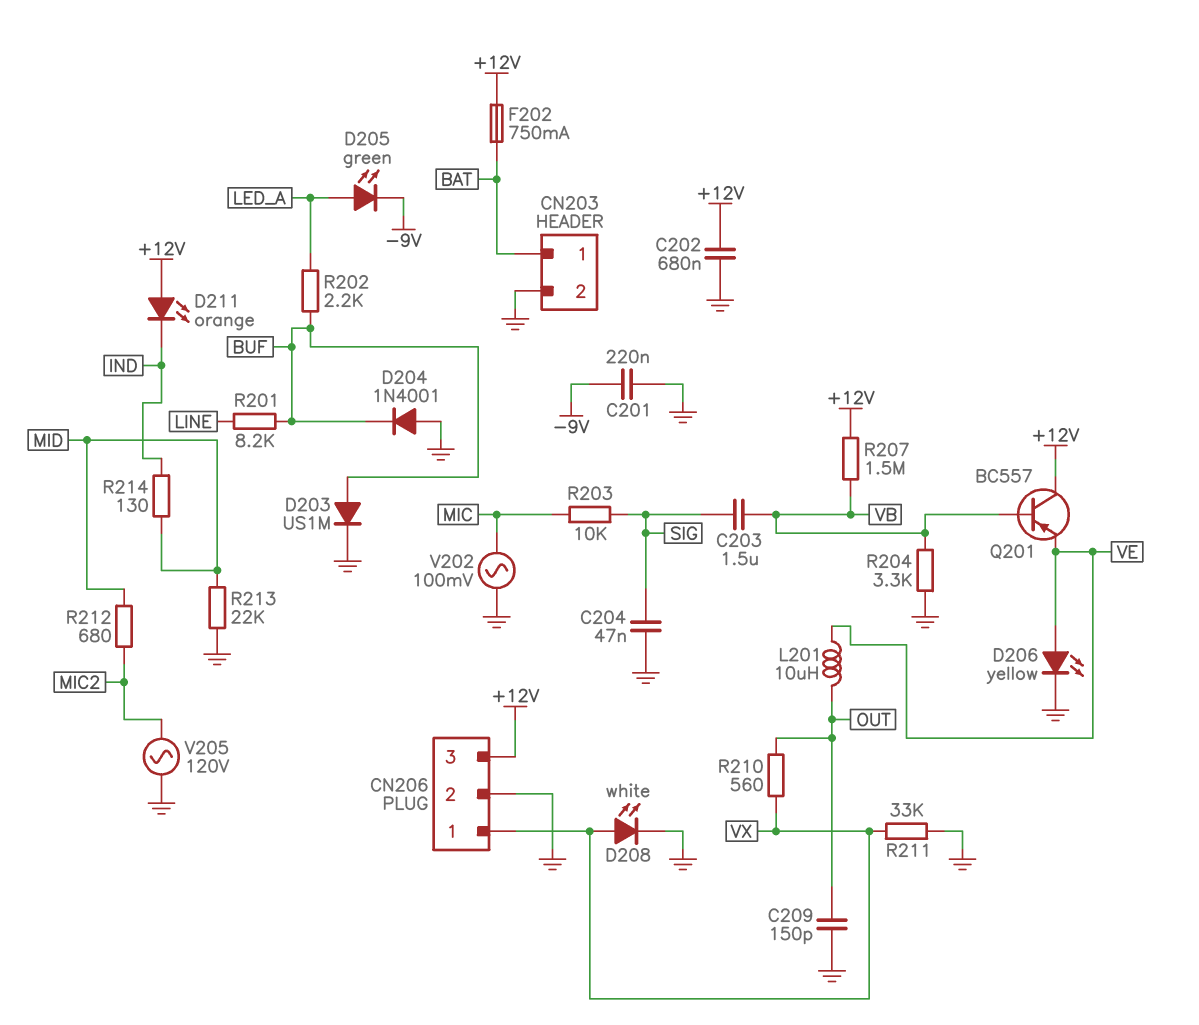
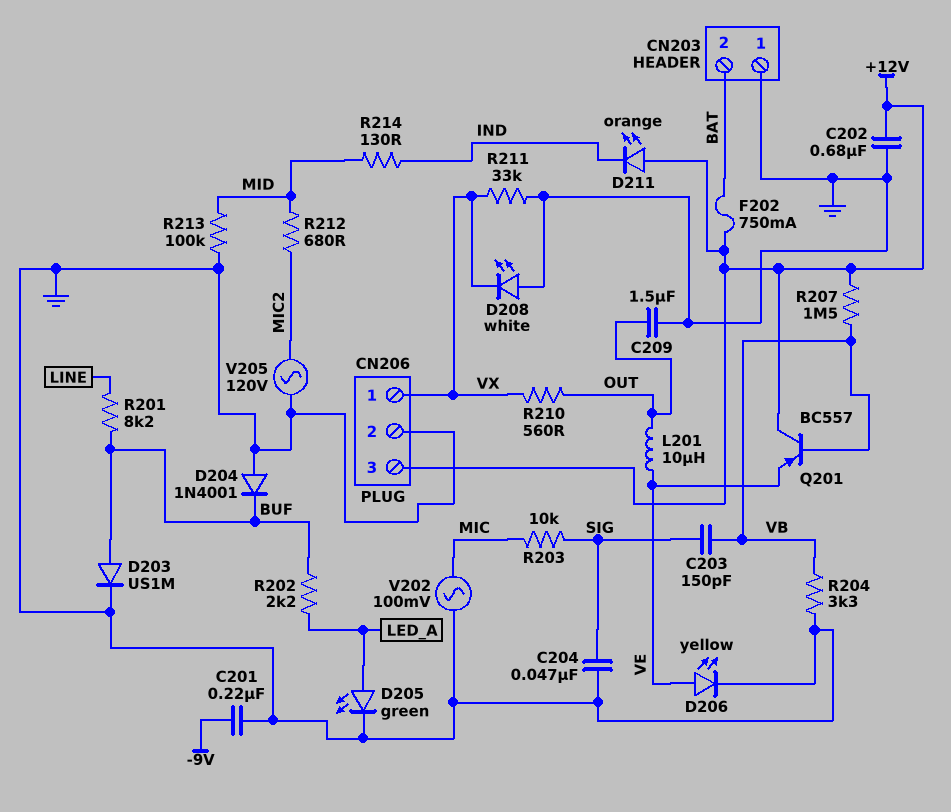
C203: 1.5uF (SIG, VB) -> 150pF (SIG, VB)
C209: 150pF (GND, OUT) -> 1.5uF (GND, OUT)
CN203 pin 1: BAT -> GND
CN203 pin 2: GND -> BAT
D205: LED green (A LED_A, K -9V) -> LED green (A LED_A, K GND)
D208: LED white (A VX, K GND) -> LED white (A GND, K VX)
R213: 22k (GND, MID) -> 100k (GND, MID)

